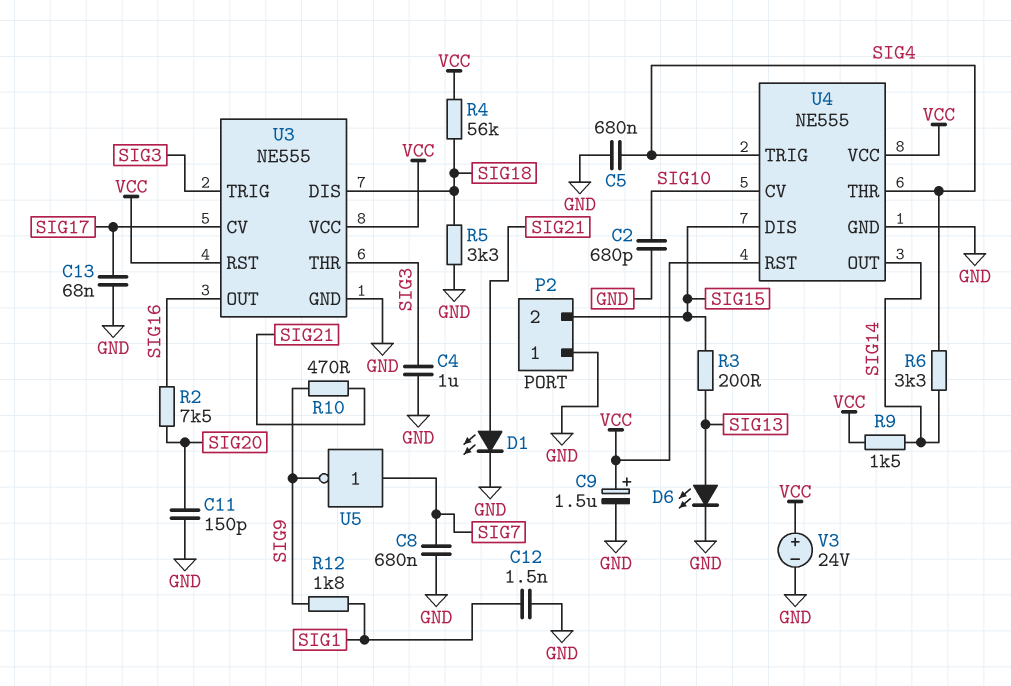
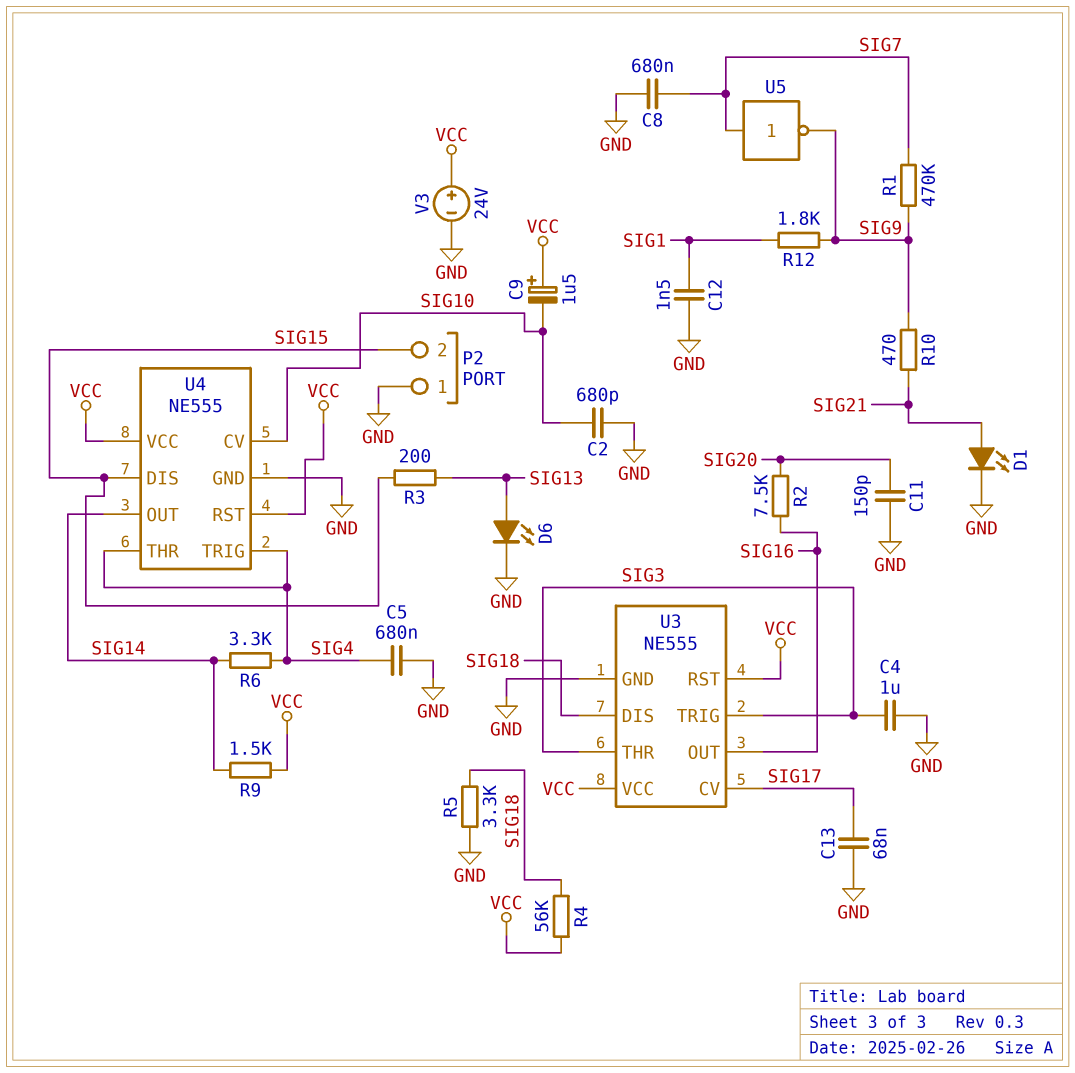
C9: 1.5uF (plus VCC, minus GND) -> 1.5uF (plus VCC, minus SIG10)
R1: none -> 470k (SIG7, SIG9)

